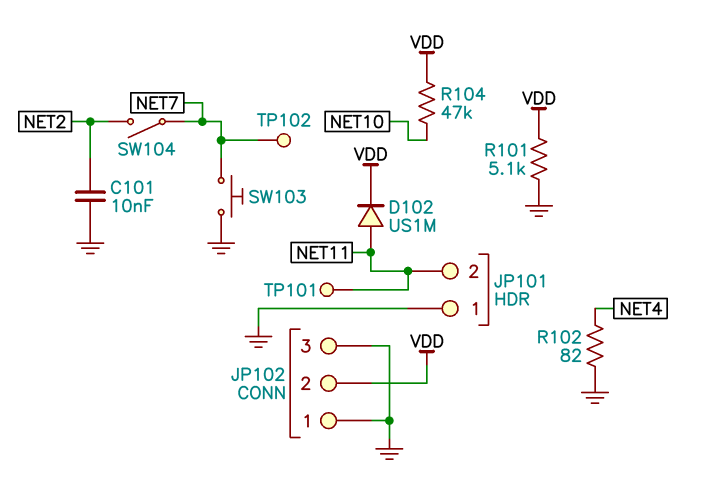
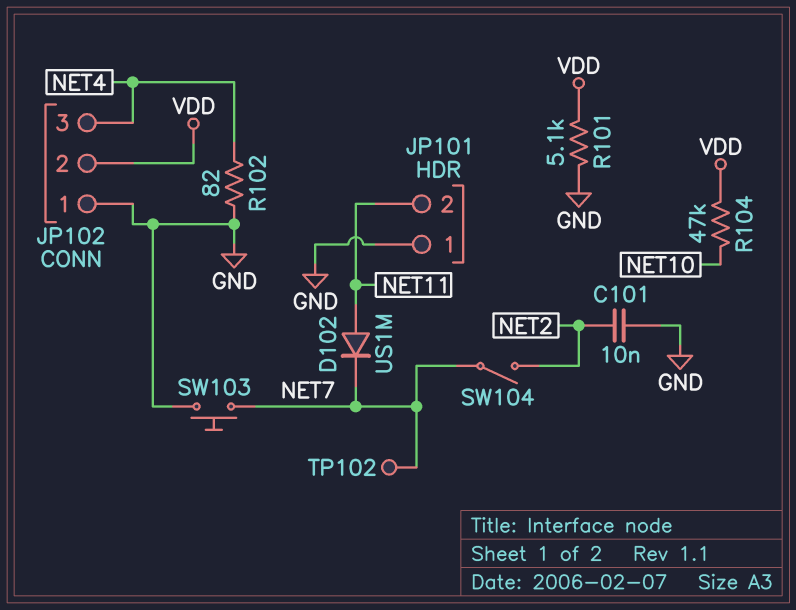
D102: diode US1M (A NET11, K VDD) -> diode US1M (A NET11, K NET7)
JP102 pin 3: GND -> NET4
TP101: test point (NET11) -> none

